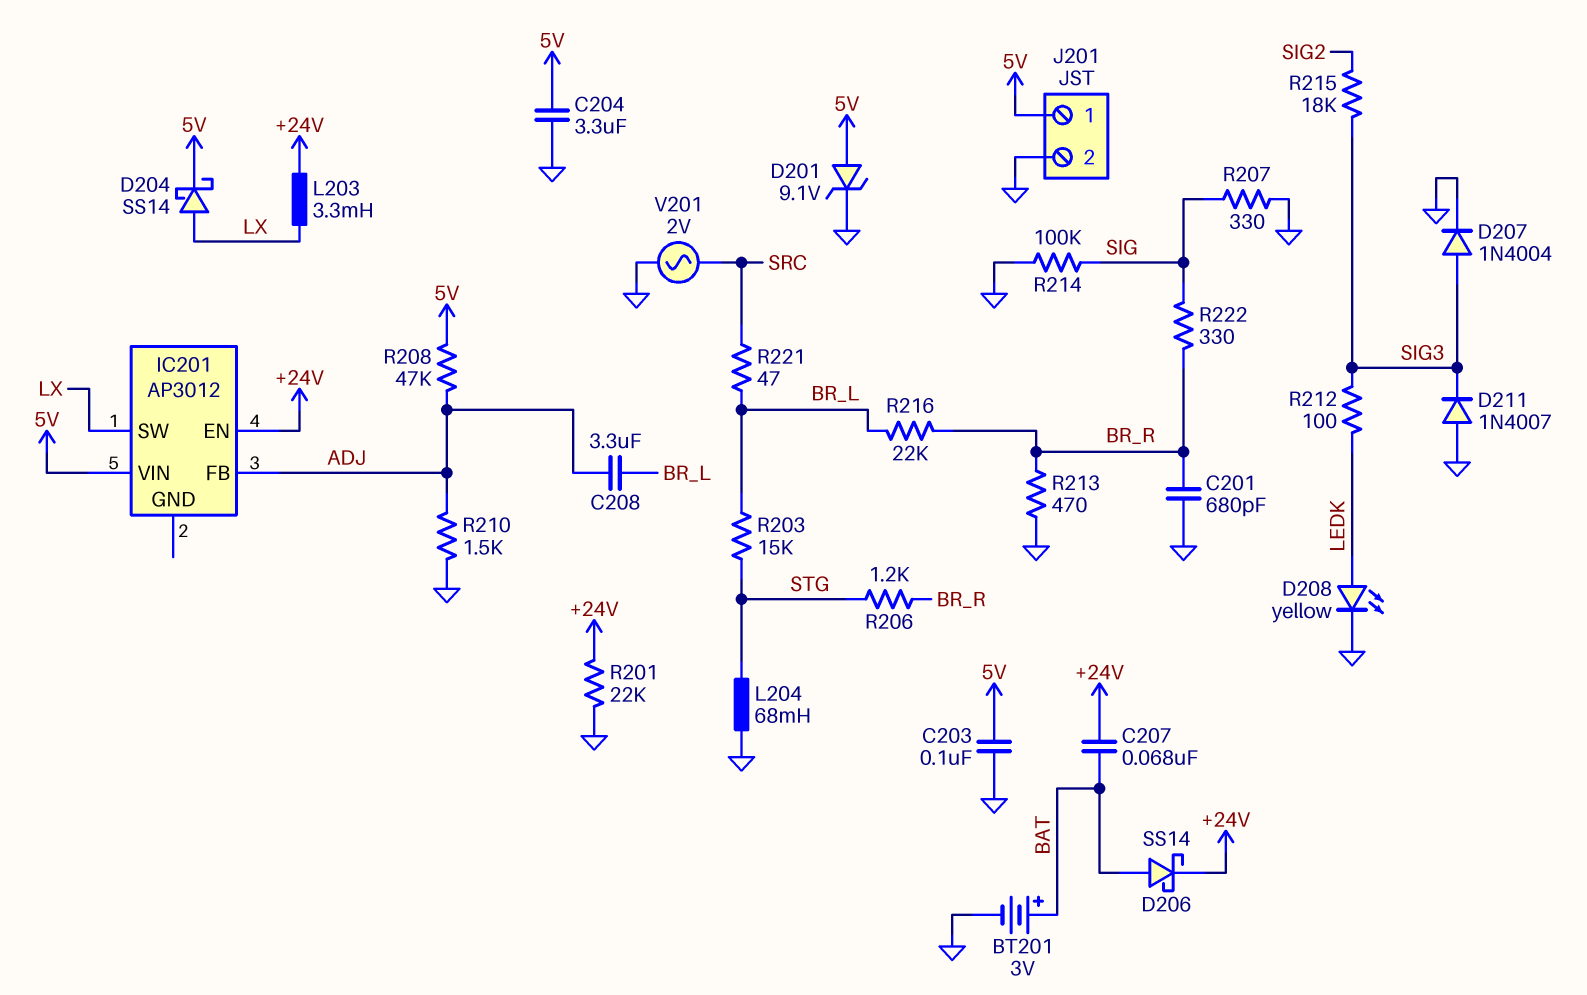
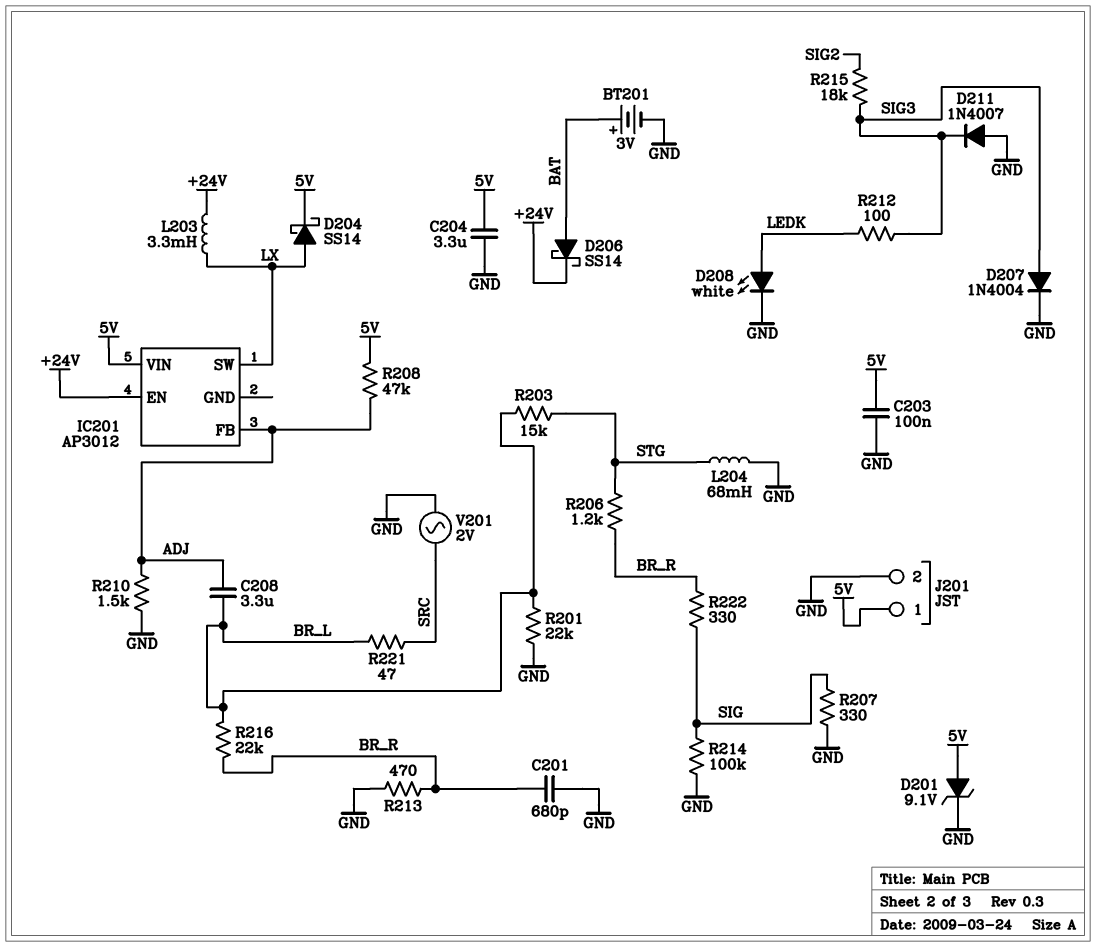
C207: 68nF (+24V, BAT) -> none
D208: LED yellow (A LEDK, K GND) -> LED white (A LEDK, K GND)
R201: 22k (+24V, GND) -> 22k (BR_L, GND)

